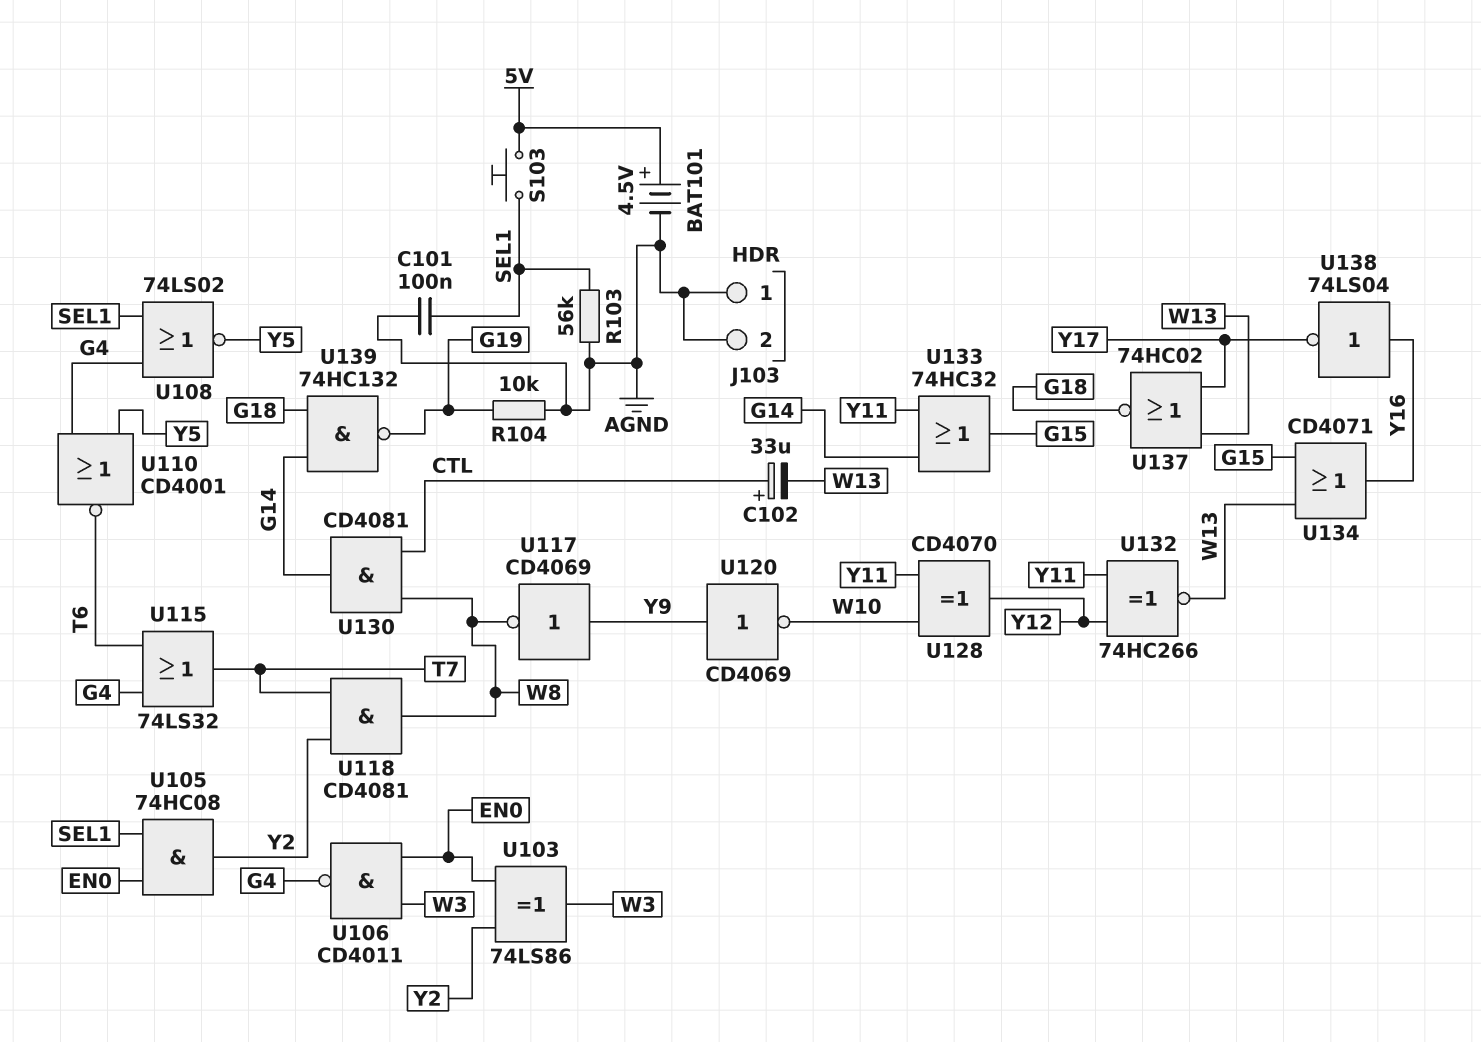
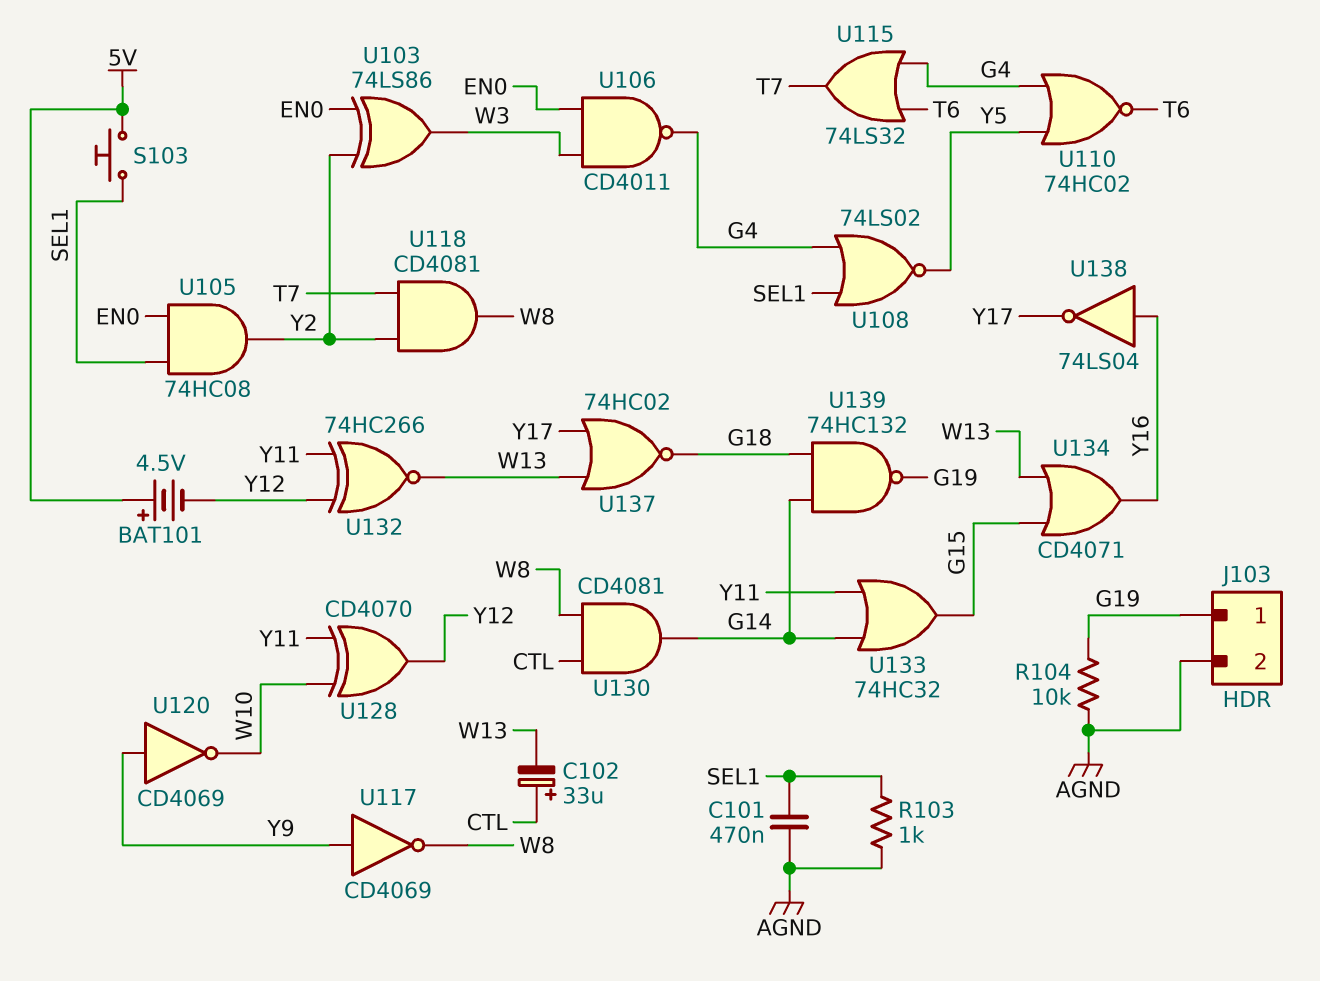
BAT101: 4.5V (plus 5V, minus AGND) -> 4.5V (plus 5V, minus Y12)
C101: 100nF (AGND, SEL1) -> 470nF (AGND, SEL1)
J103 pin 1: AGND -> G19
R103: 56k (AGND, SEL1) -> 1k (AGND, SEL1)
U110: NOR CD4001 (in G4, in Y5, out T6) -> NOR 74HC02 (in G4, in Y5, out T6)

